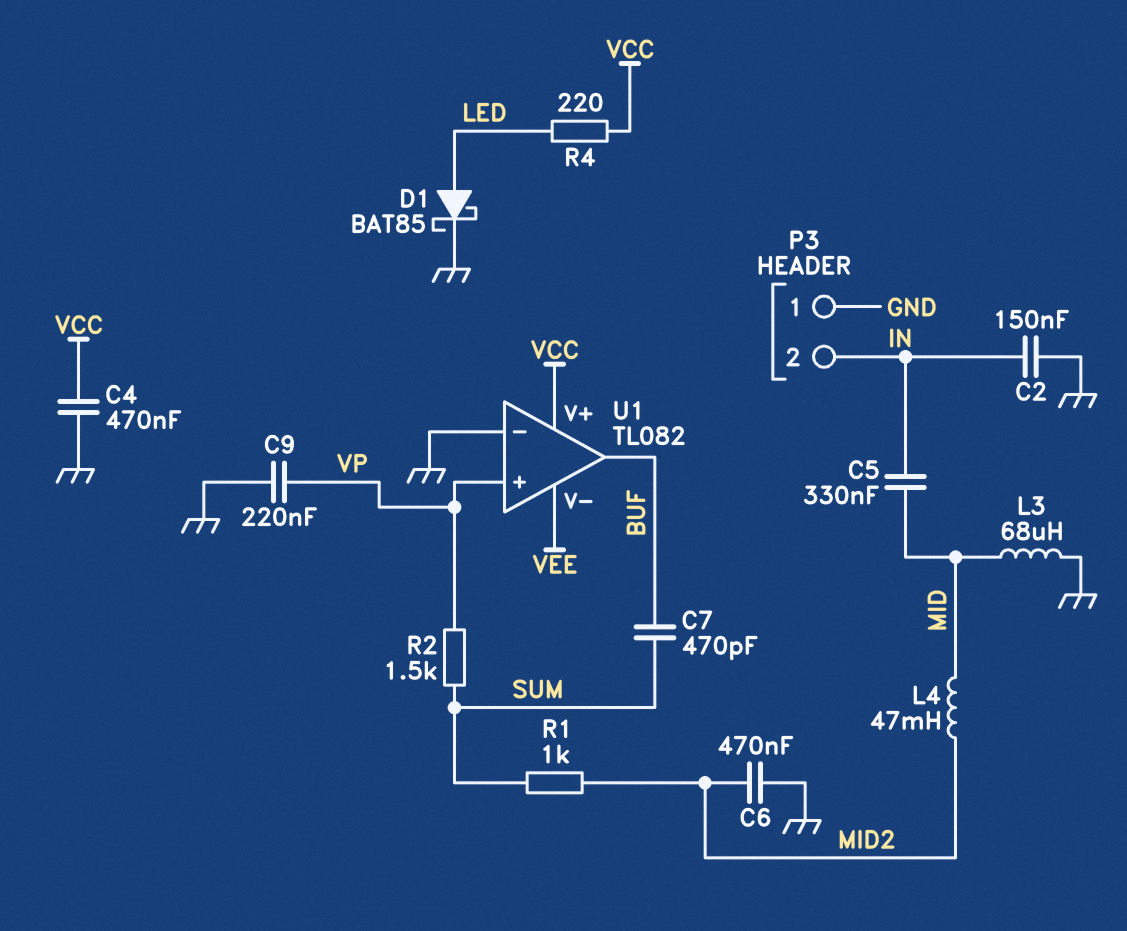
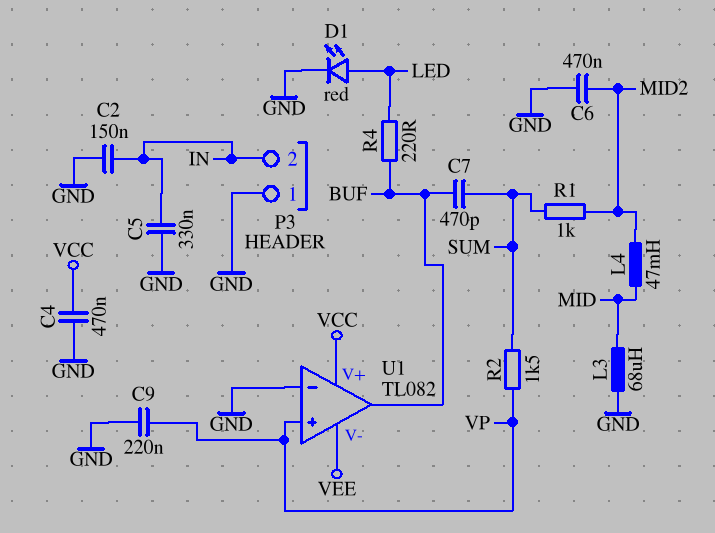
C5: 330nF (IN, MID) -> 330nF (GND, IN)
D1: schottky BAT85 (A LED, K GND) -> LED red (A LED, K GND)
R4: 220 (LED, VCC) -> 220 (BUF, LED)

